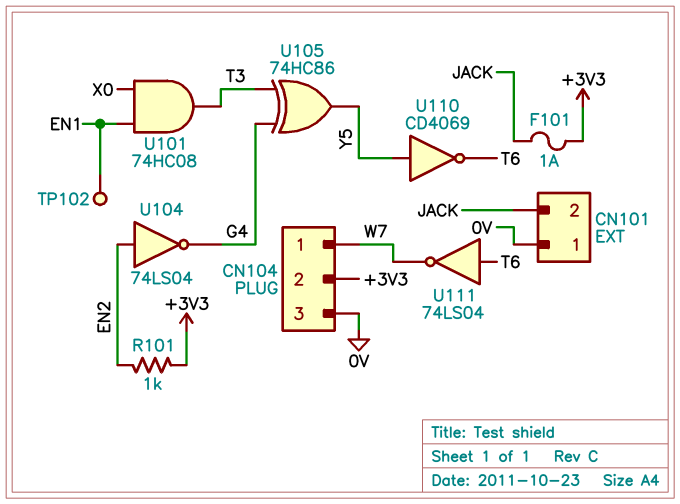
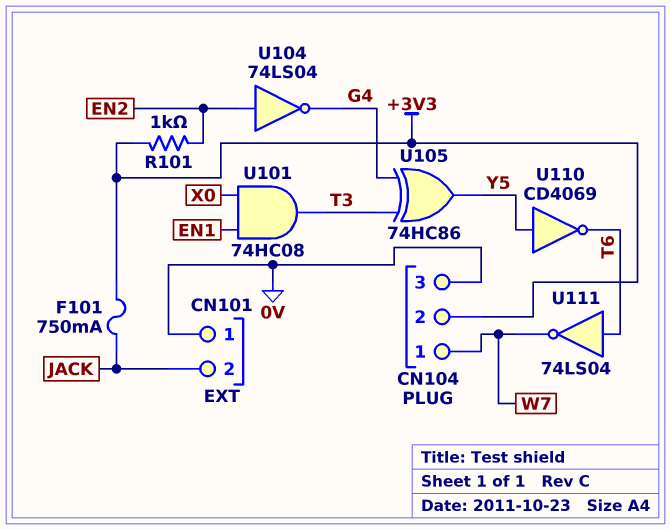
F101: 1A (+3V3, JACK) -> 750mA (+3V3, JACK)
TP102: test point (EN1) -> none

